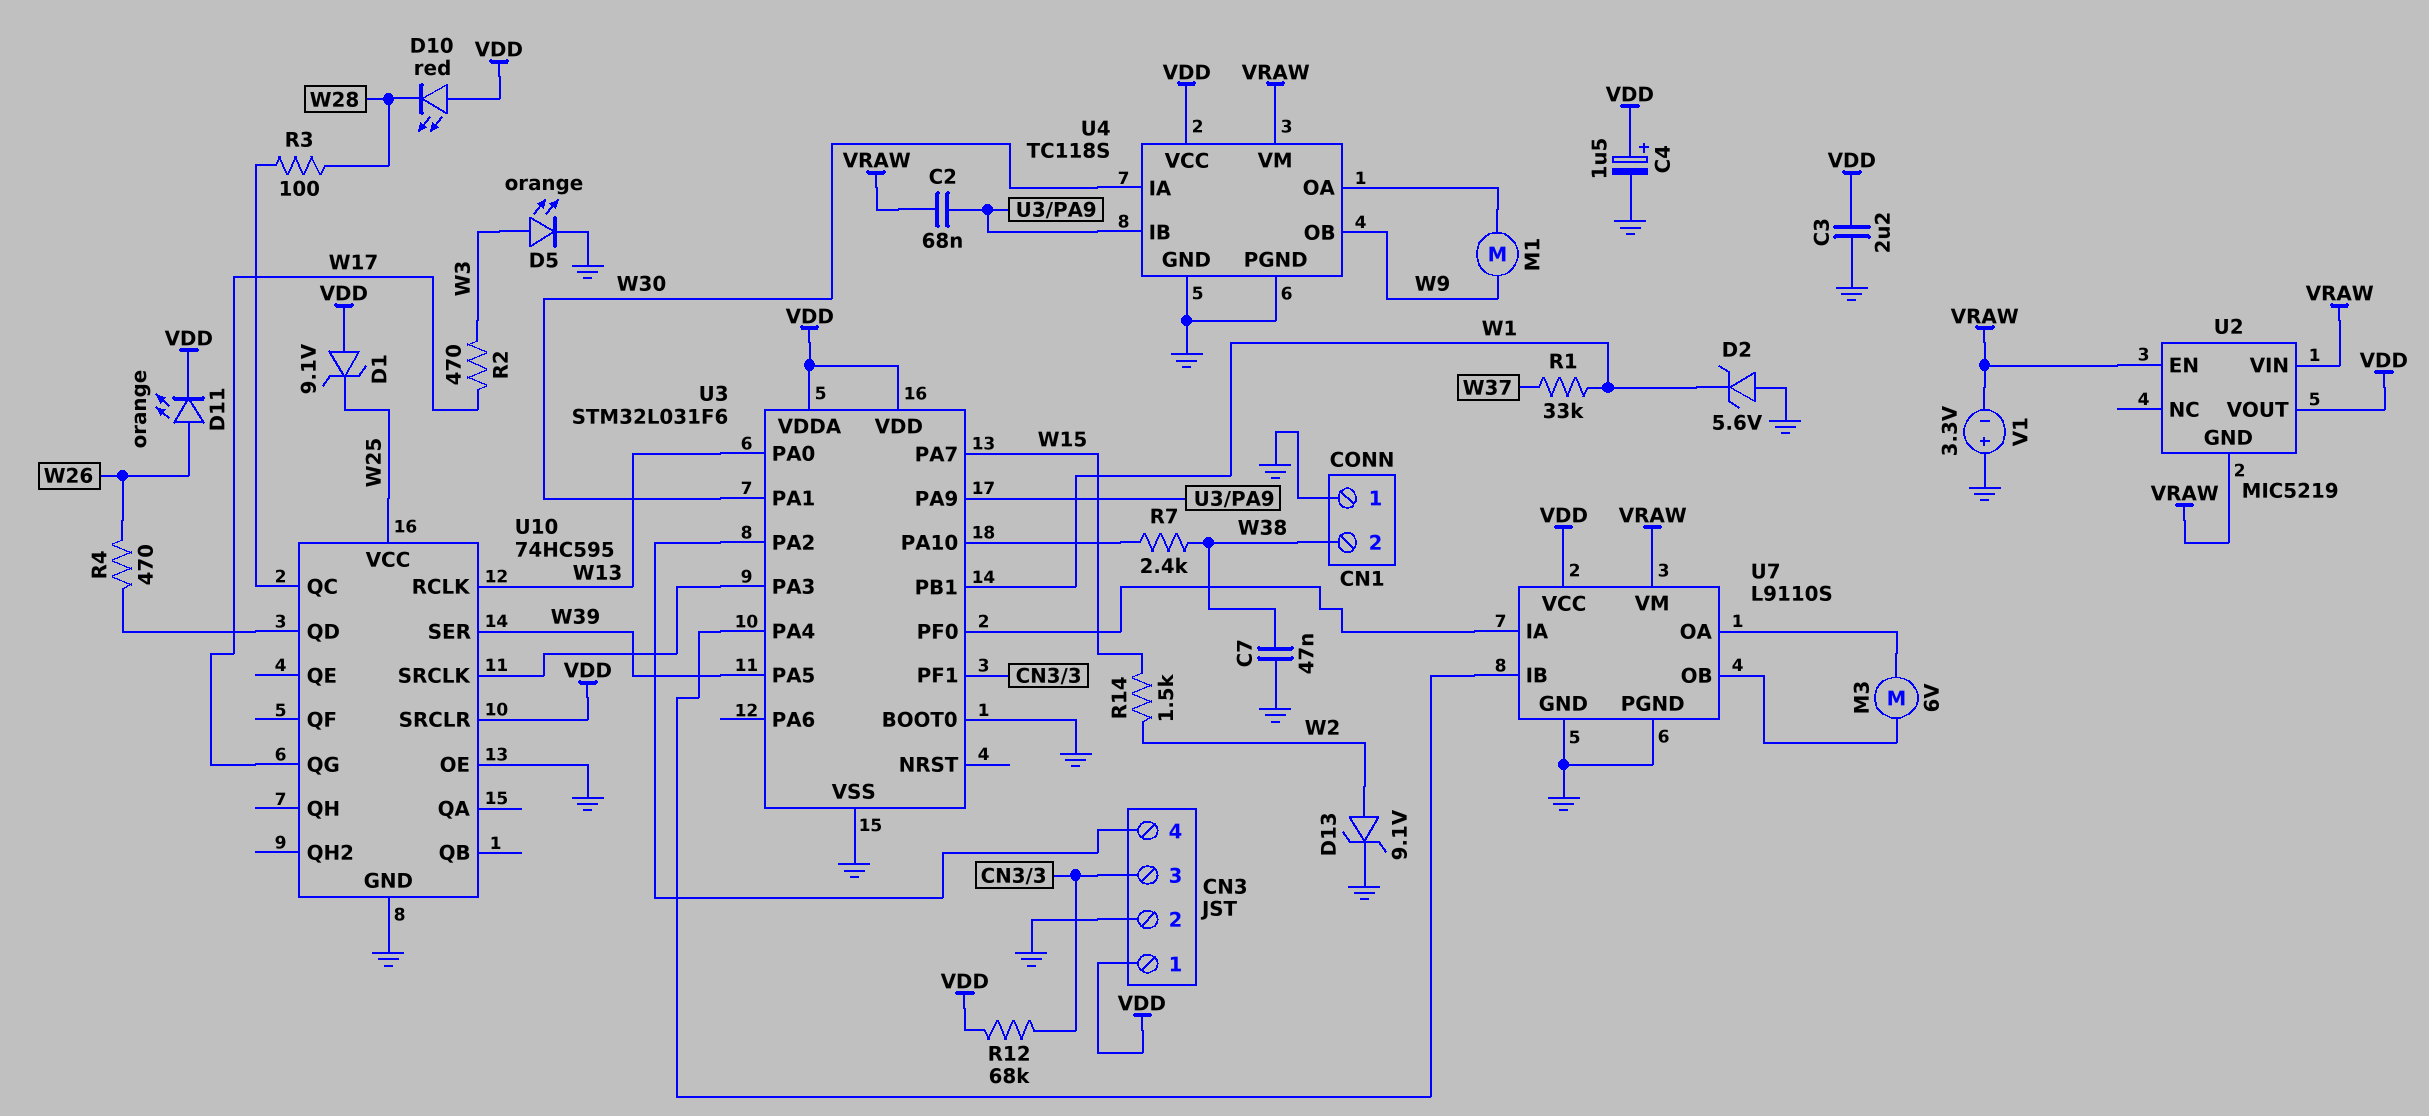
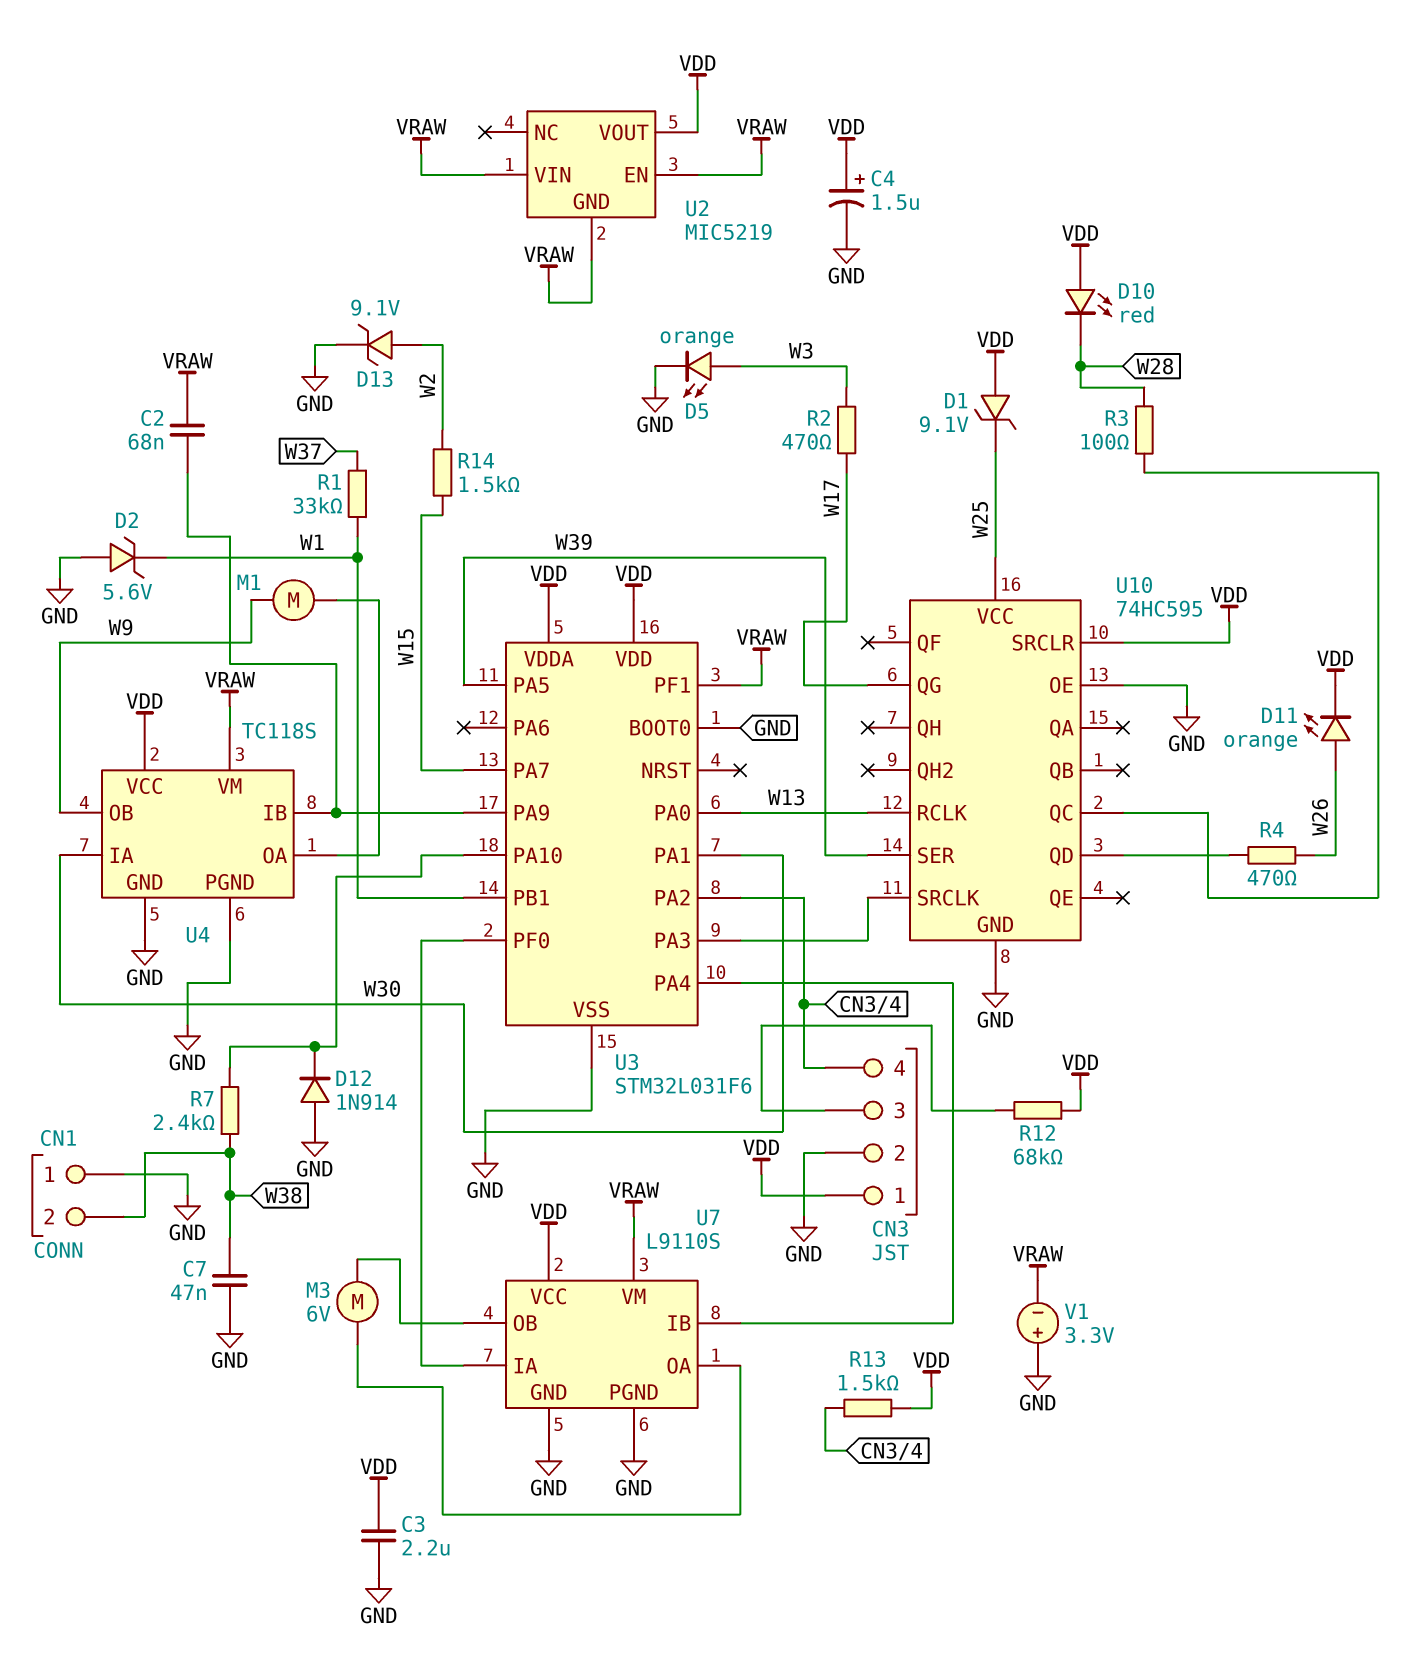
D12: none -> diode 1N914 (A GND, K U3/PA10)
R13: none -> 1.5k (CN3/4, VDD)
U3 pin PF1: CN3/3 -> VRAW

